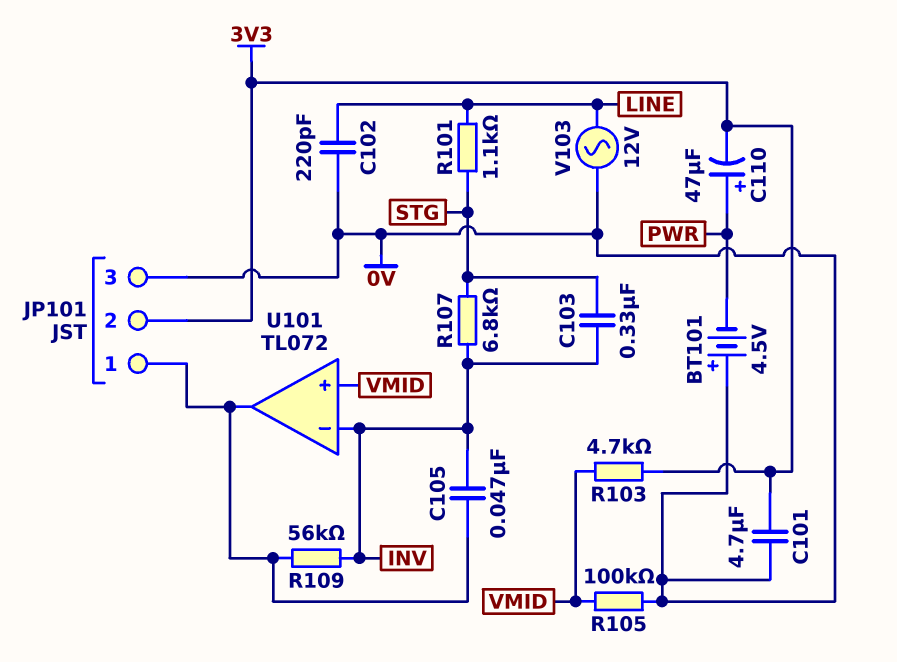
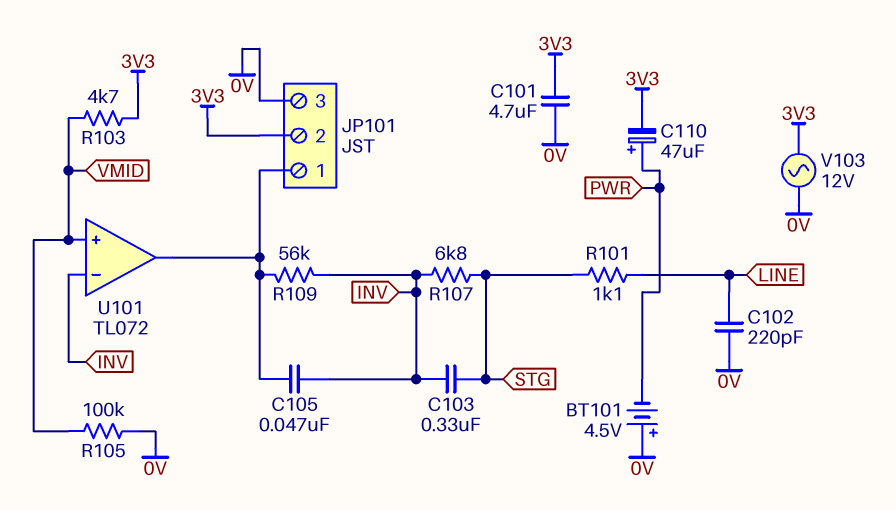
V103: AC 12V (0V, LINE) -> AC 12V (0V, 3V3)

